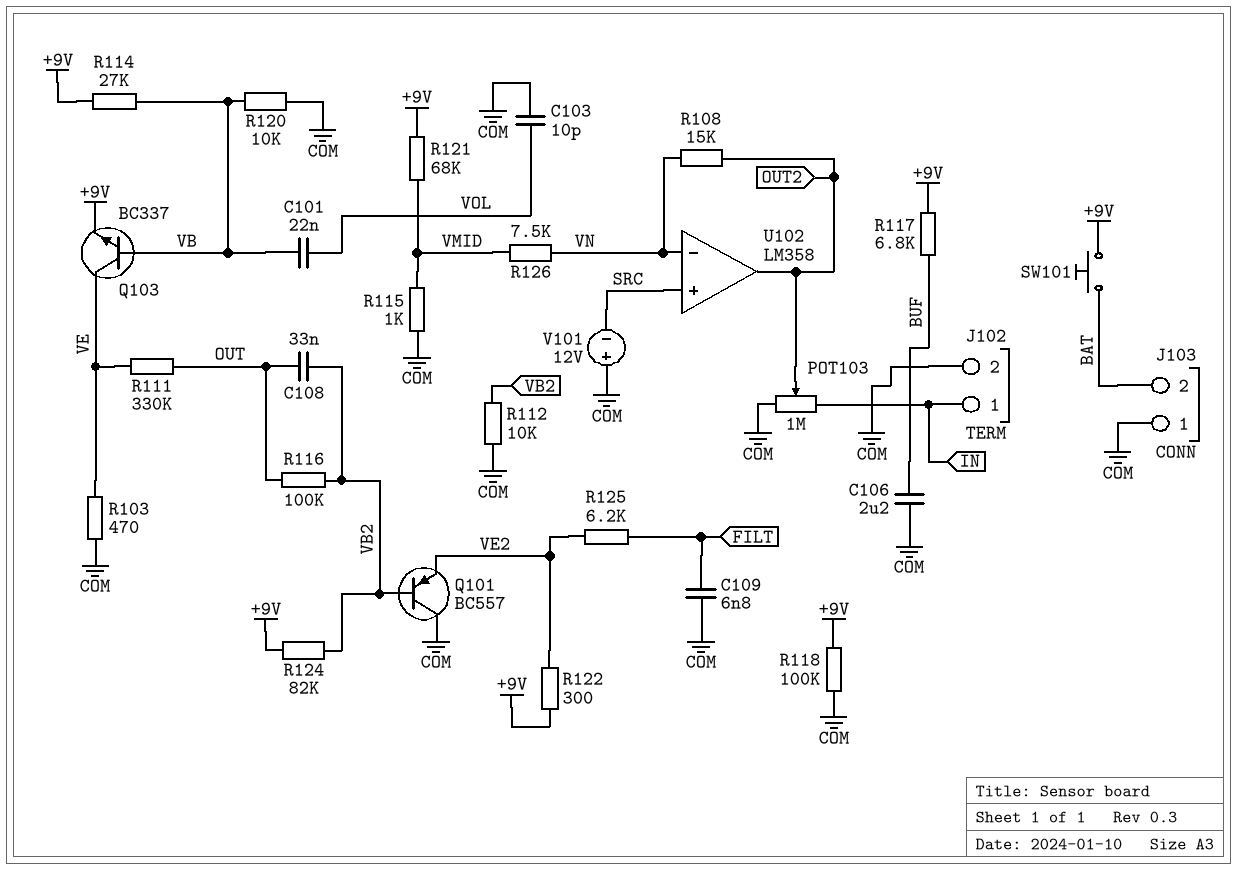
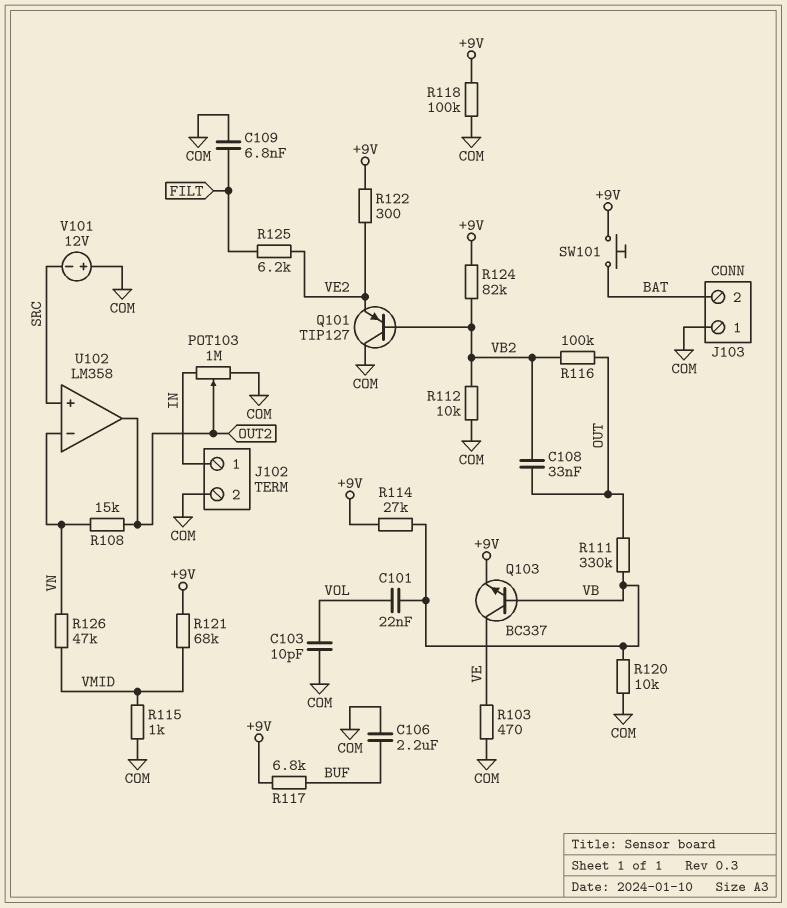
Q101: PNP BC557 (B VB2, C COM, E VE2) -> PNP TIP127 (B VB2, C COM, E VE2)
R111: 330k (OUT, VE) -> 330k (OUT, VB)
R126: 7.5k (VMID, VN) -> 47k (VMID, VN)

